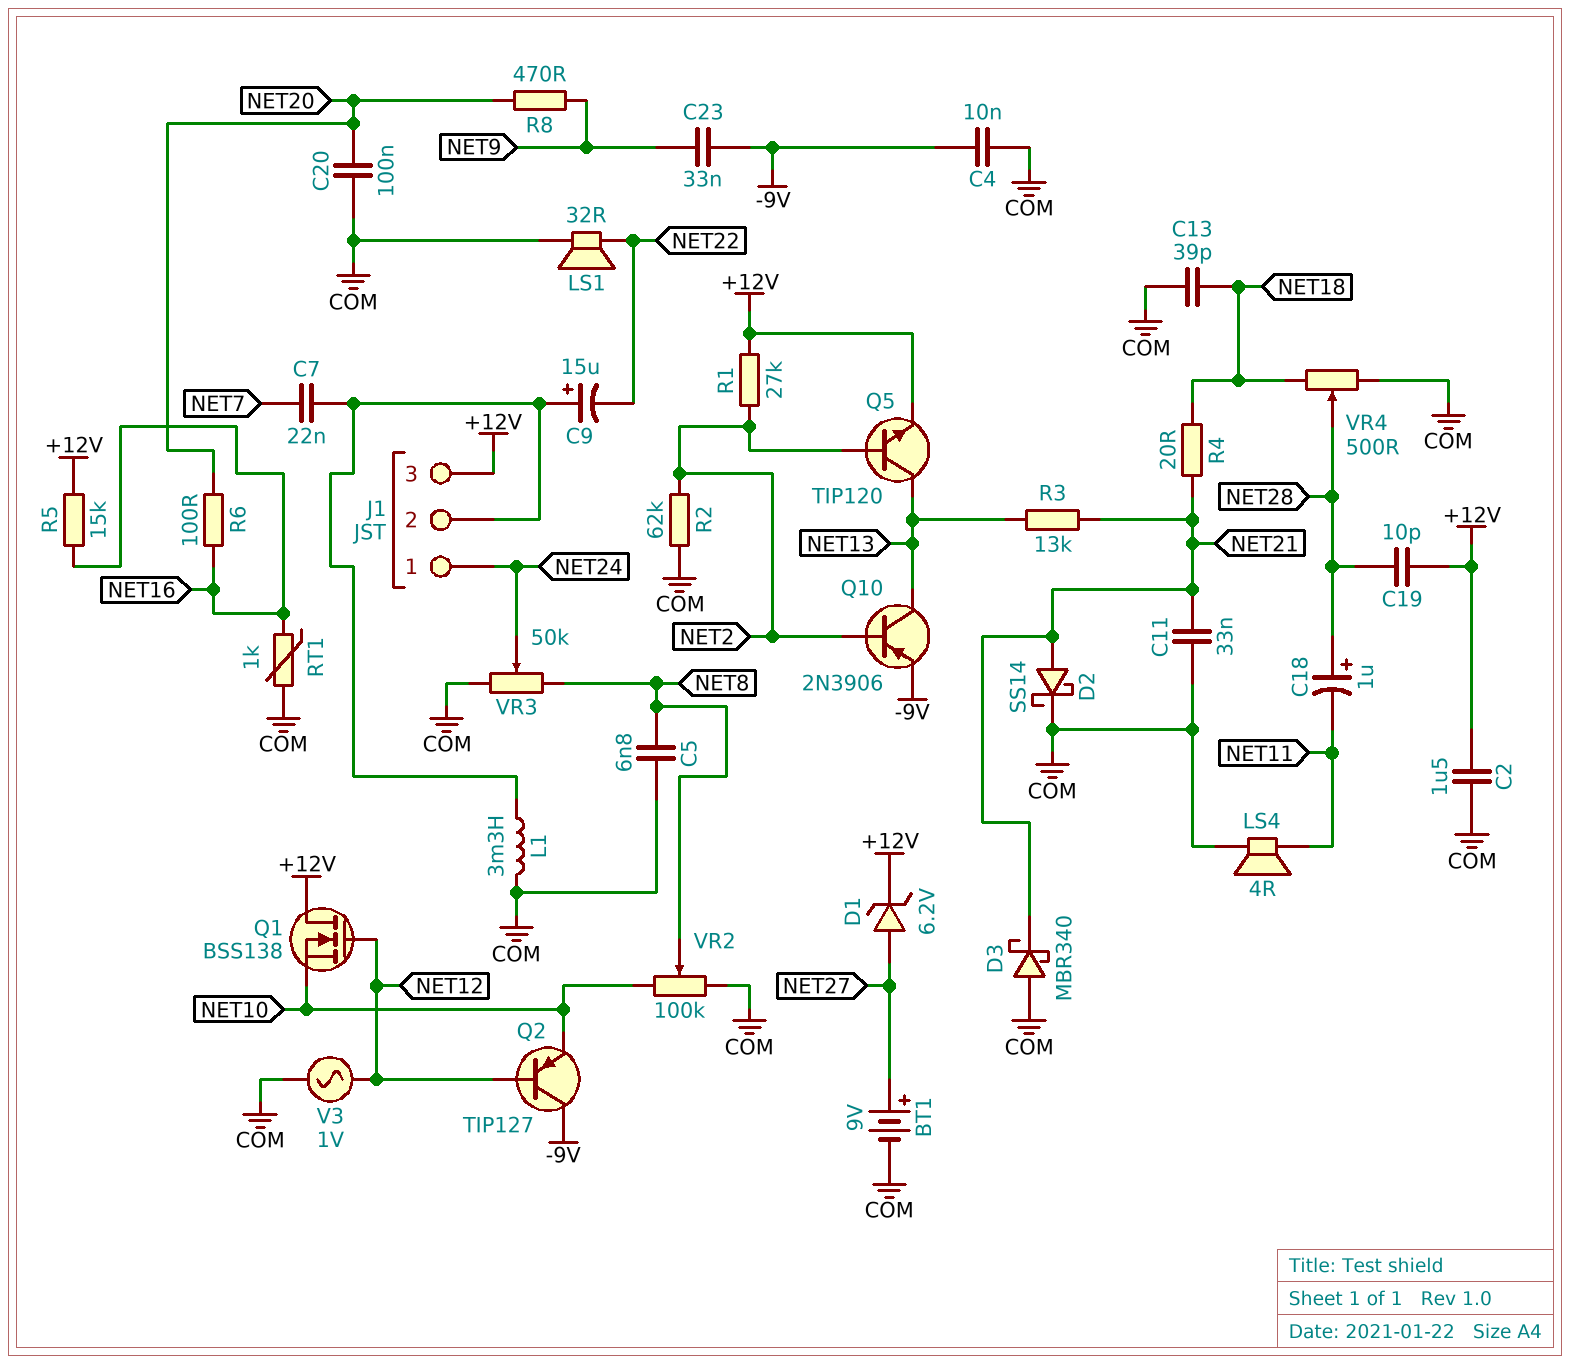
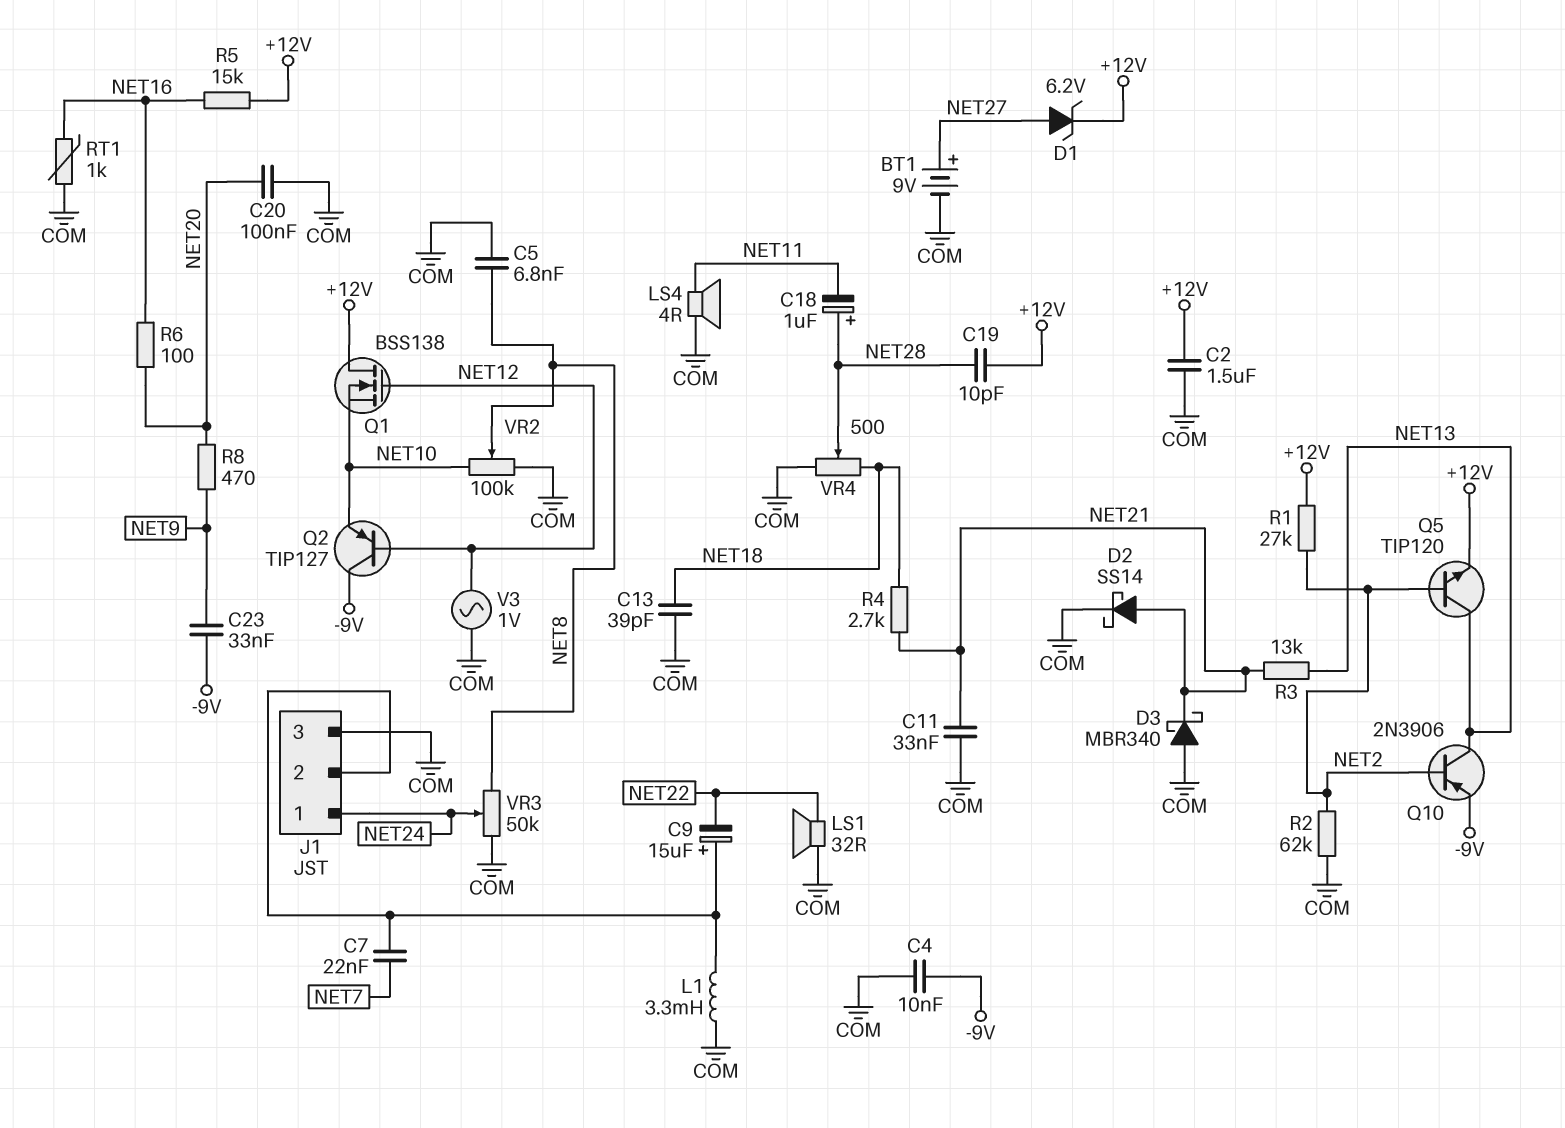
J1 pin 3: +12V -> COM
R4: 20 (NET18, NET21) -> 2.7k (NET18, NET21)

